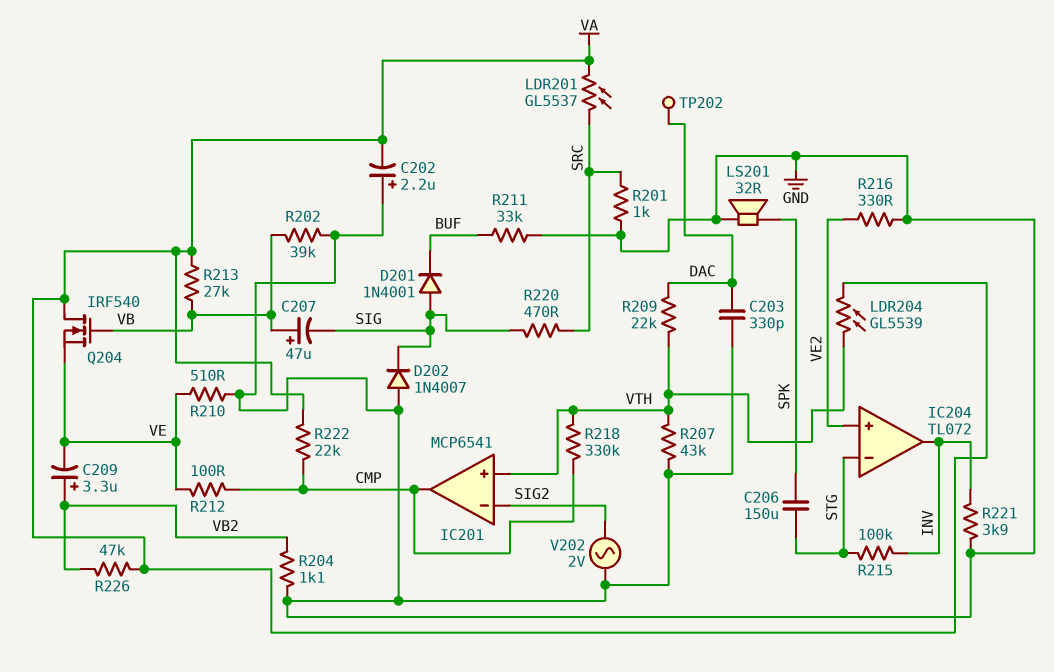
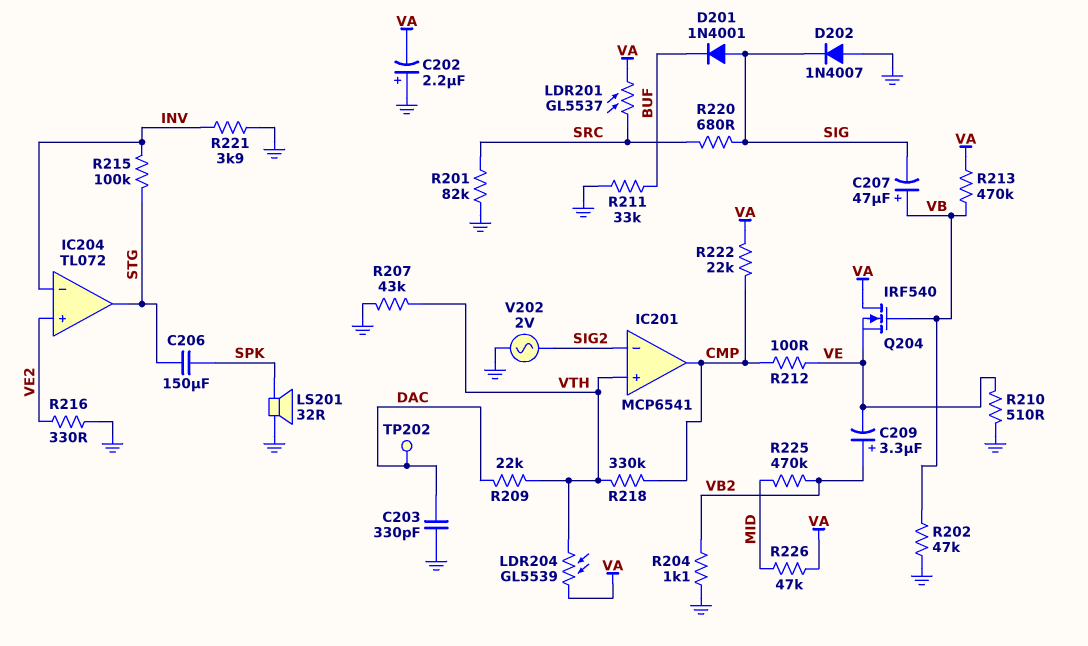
IC204 pin in-: STG -> INV
IC204 pin out: INV -> STG
R201: 1k (GND, SRC) -> 82k (GND, SRC)
R202: 39k (GND, VB) -> 47k (GND, VB)
R213: 27k (VA, VB) -> 470k (VA, VB)
R220: 470 (SIG, SRC) -> 680 (SIG, SRC)
R225: none -> 470k (MID, VB2)
R226: 47k (VA, VB2) -> 47k (MID, VA)

